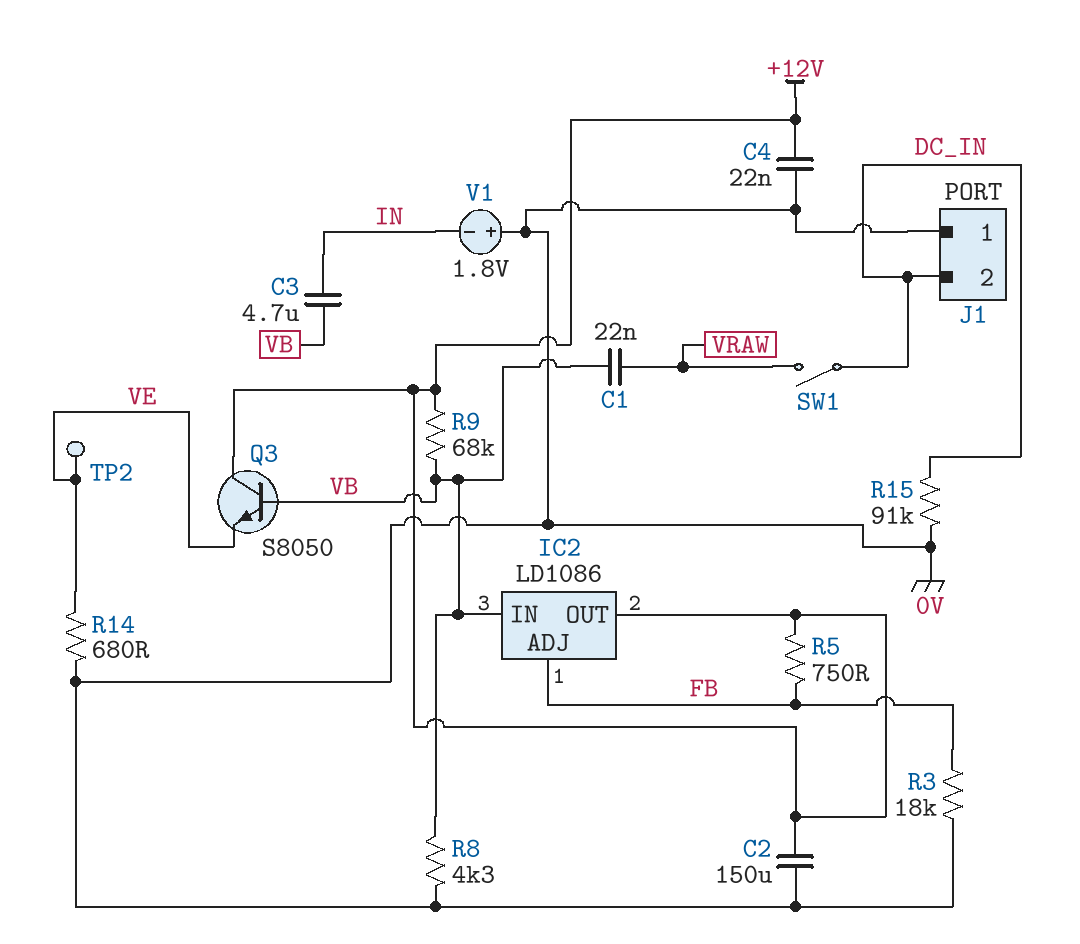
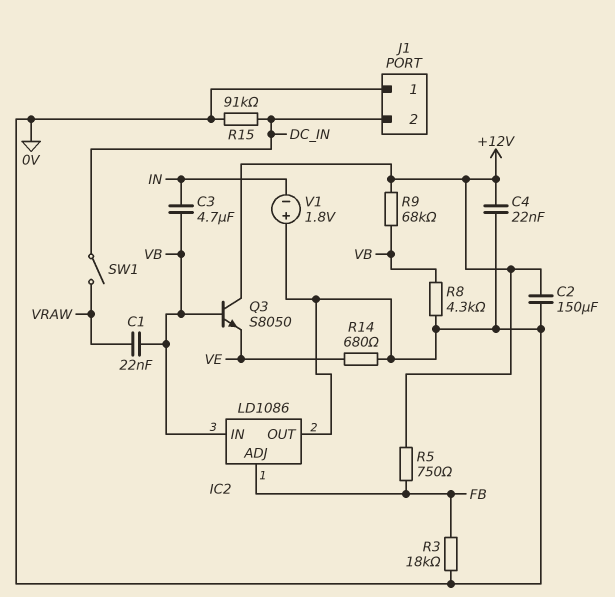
IC2 pin OUT: +12V -> 0V
TP2: test point (VE) -> none

